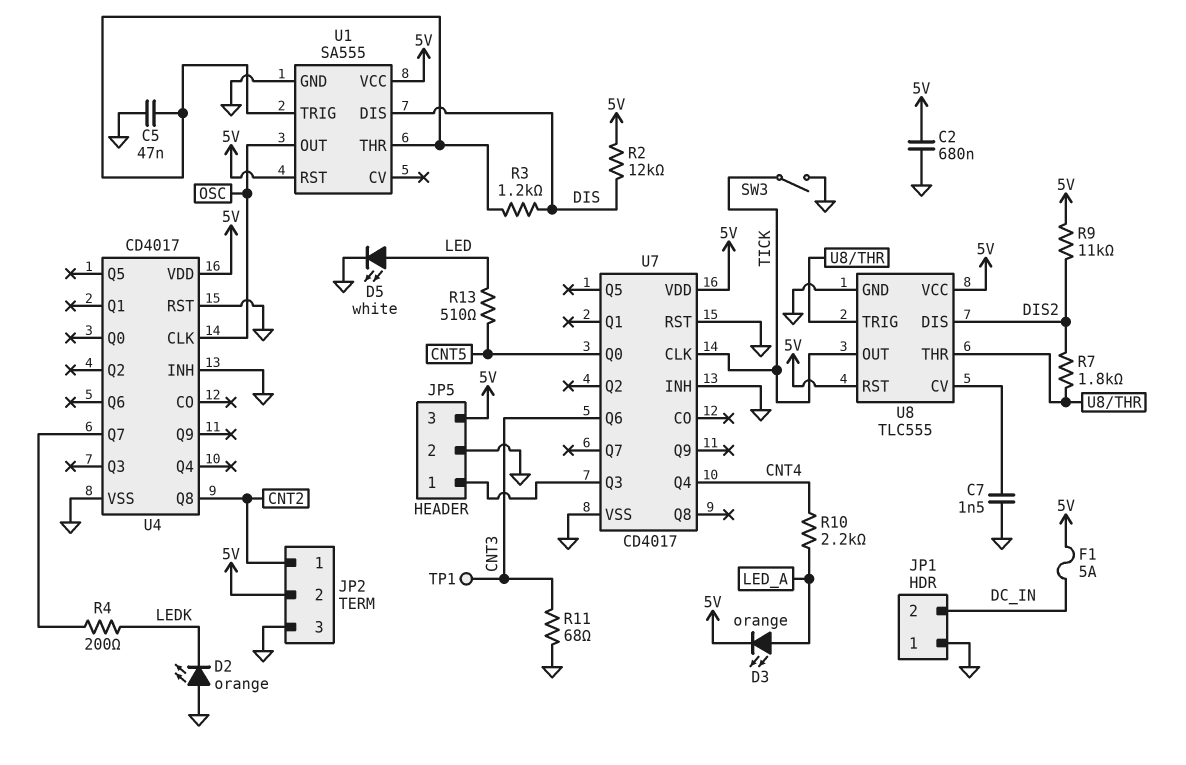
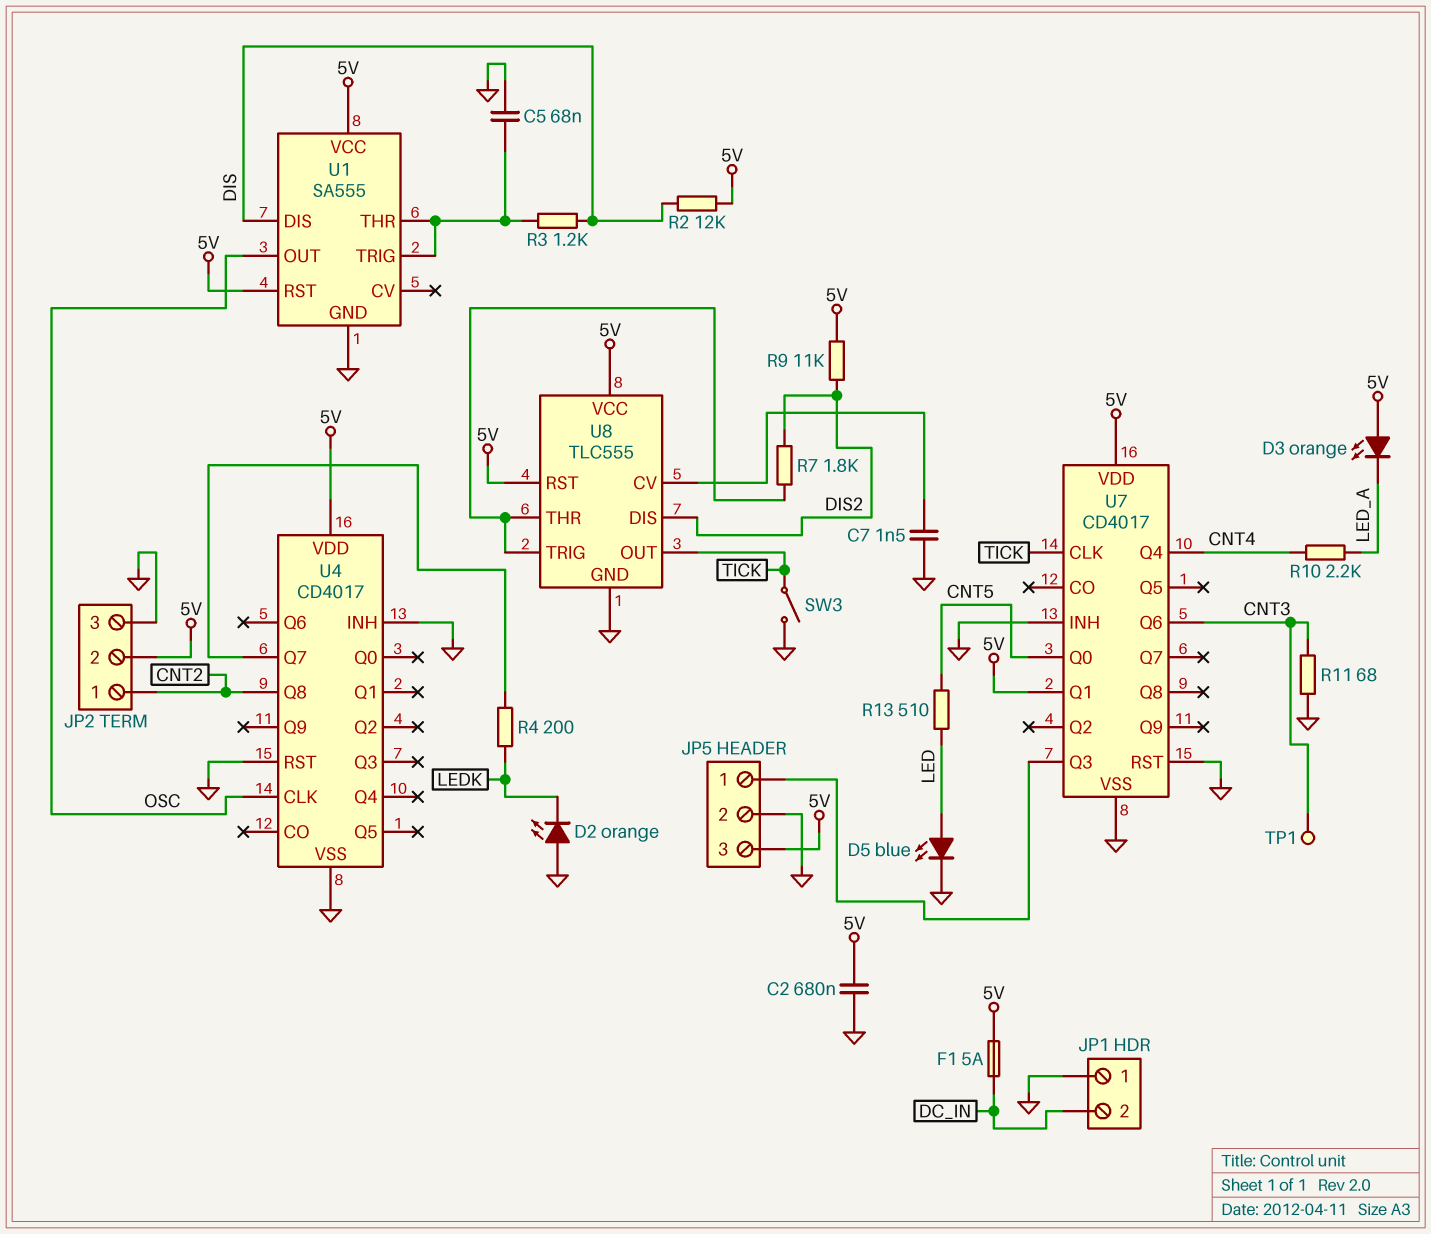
C5: 47nF (GND, U1/THR) -> 68nF (GND, U1/THR)
D3: LED orange (A LED_A, K 5V) -> LED orange (A 5V, K LED_A)
D5: LED white (A LED, K GND) -> LED blue (A LED, K GND)
U7 pin Q1: none -> 5V

